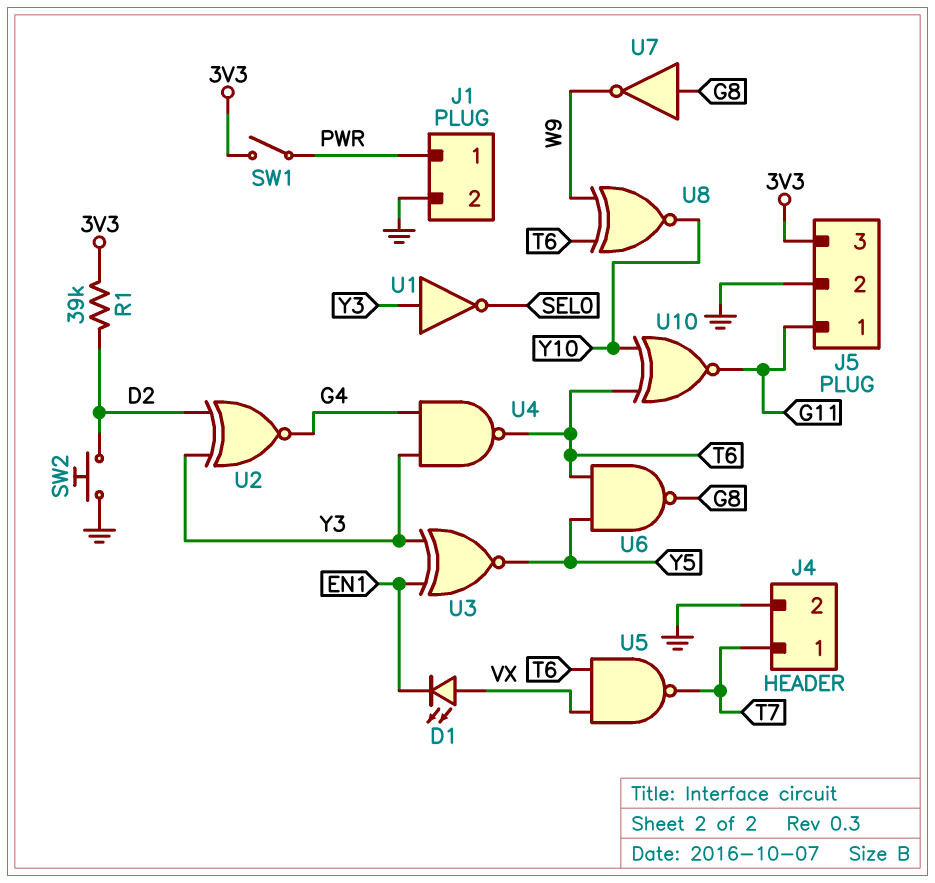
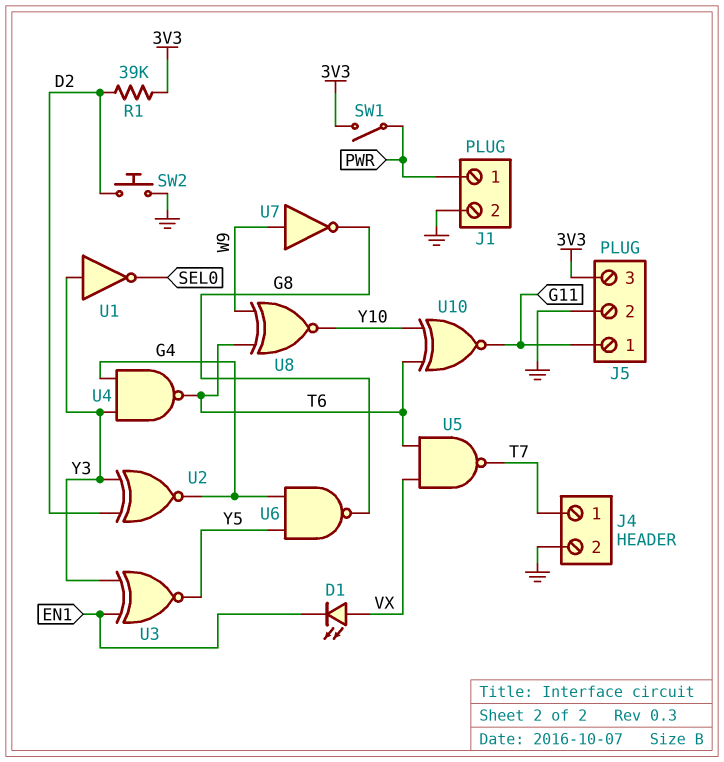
U6: NAND (in T6, in Y5, out G8) -> NAND (in G4, in Y5, out G8)
U7: NOT (in G8, out W9) -> NOT (in W9, out G8)

